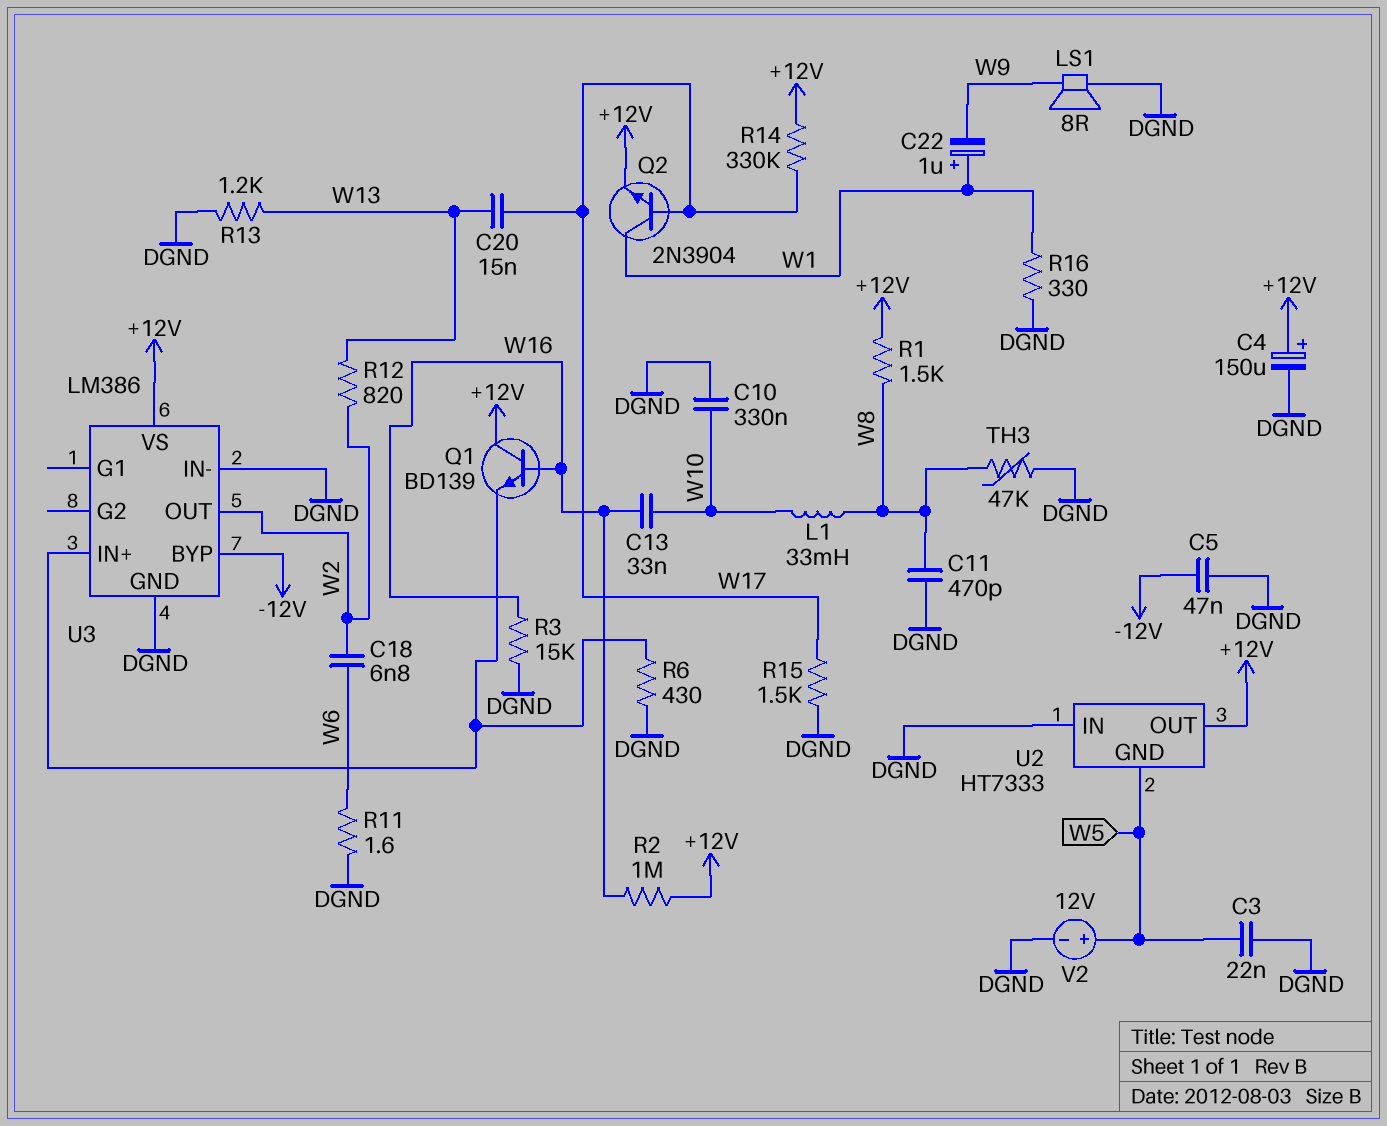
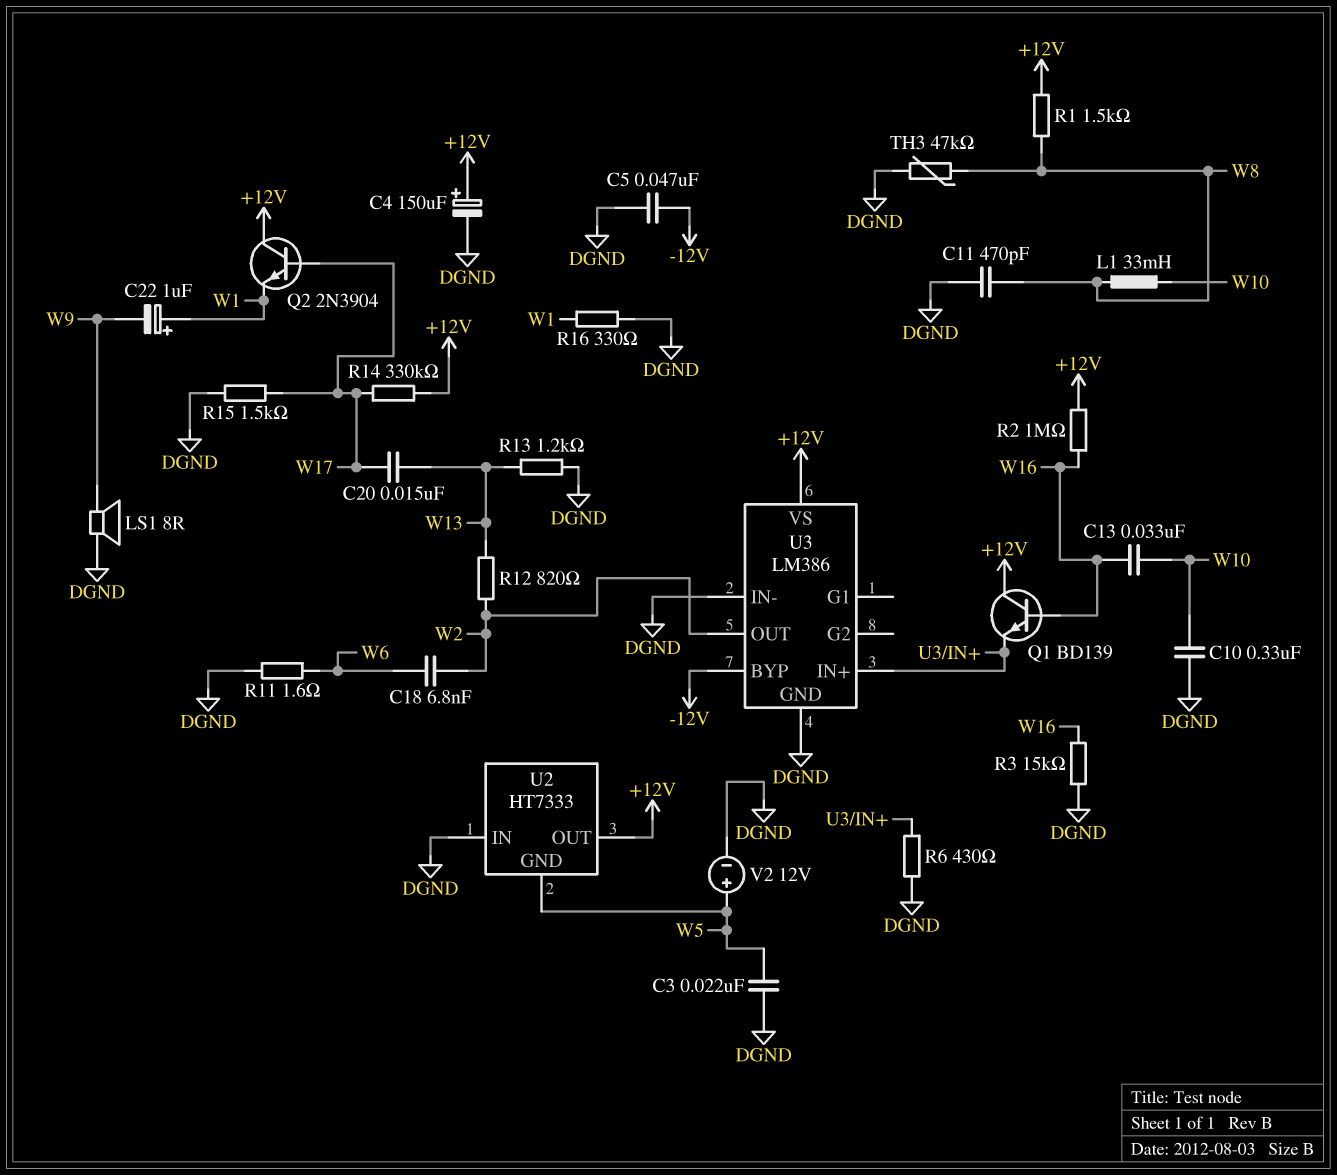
Q2: NPN 2N3904 (B W17, C W1, E +12V) -> NPN 2N3904 (B W17, C +12V, E W1)

